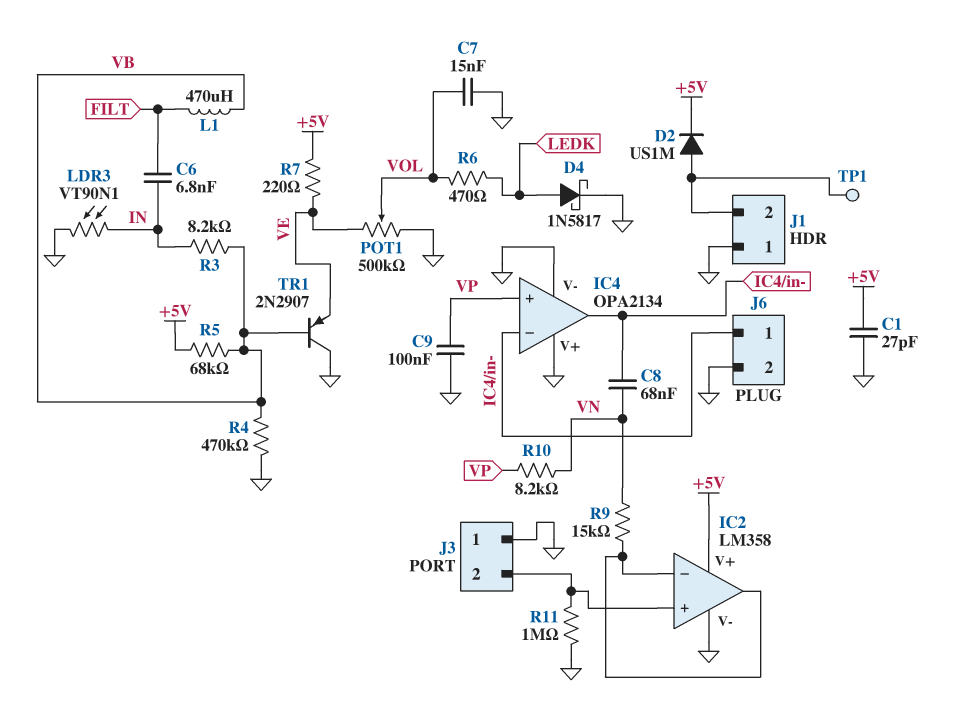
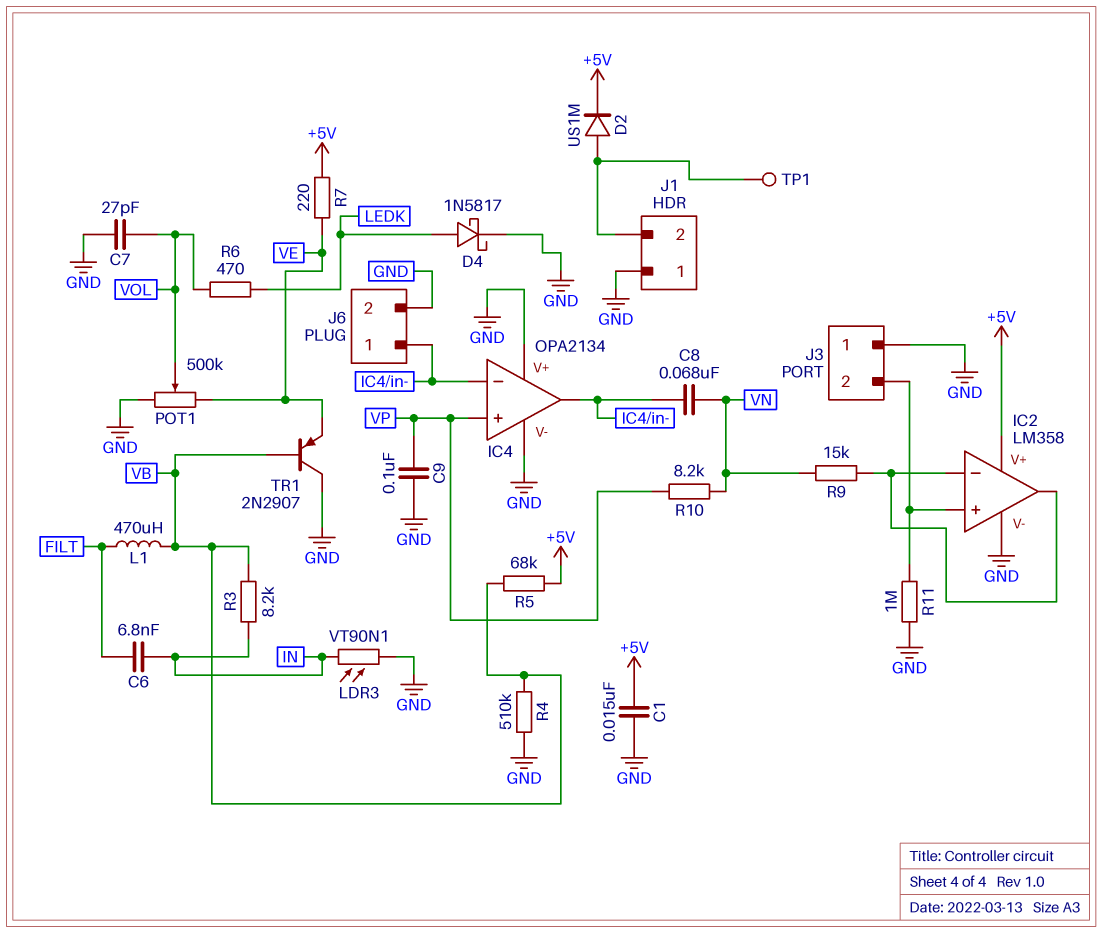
C1: 27pF (+5V, GND) -> 15nF (+5V, GND)
C7: 15nF (GND, VOL) -> 27pF (GND, VOL)
R4: 470k (GND, VB) -> 510k (GND, VB)

